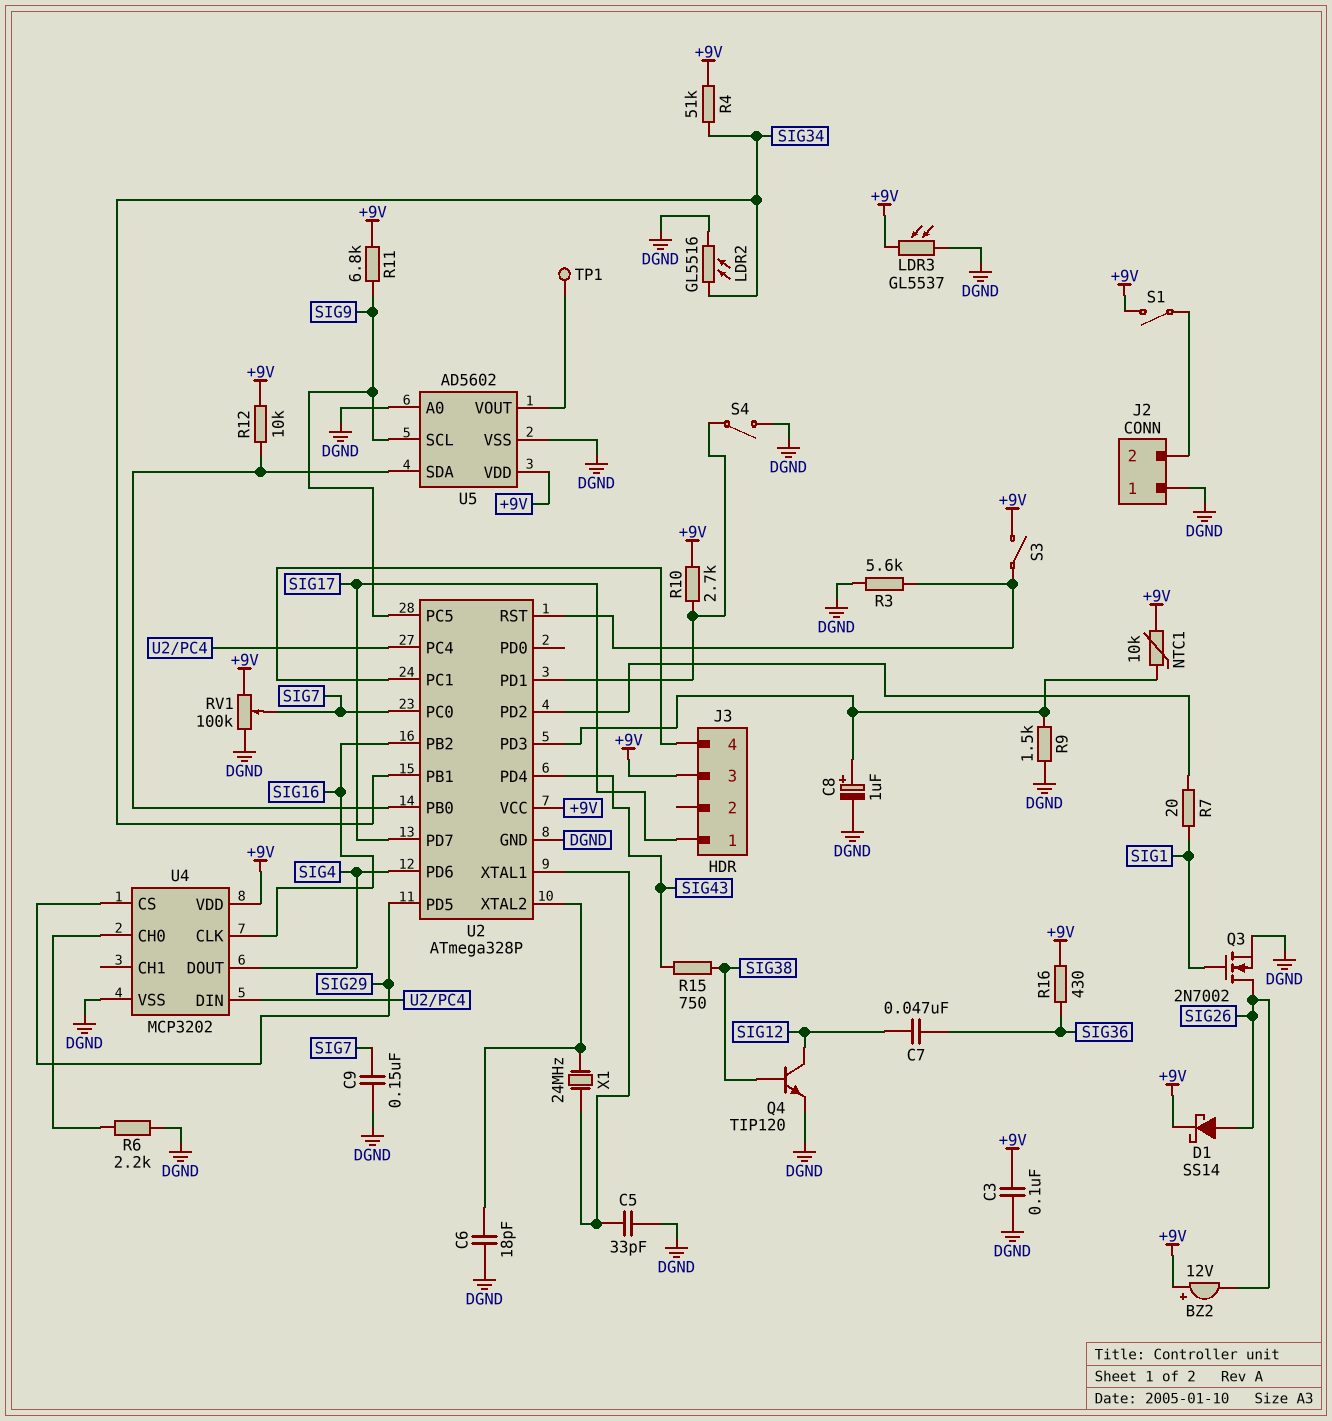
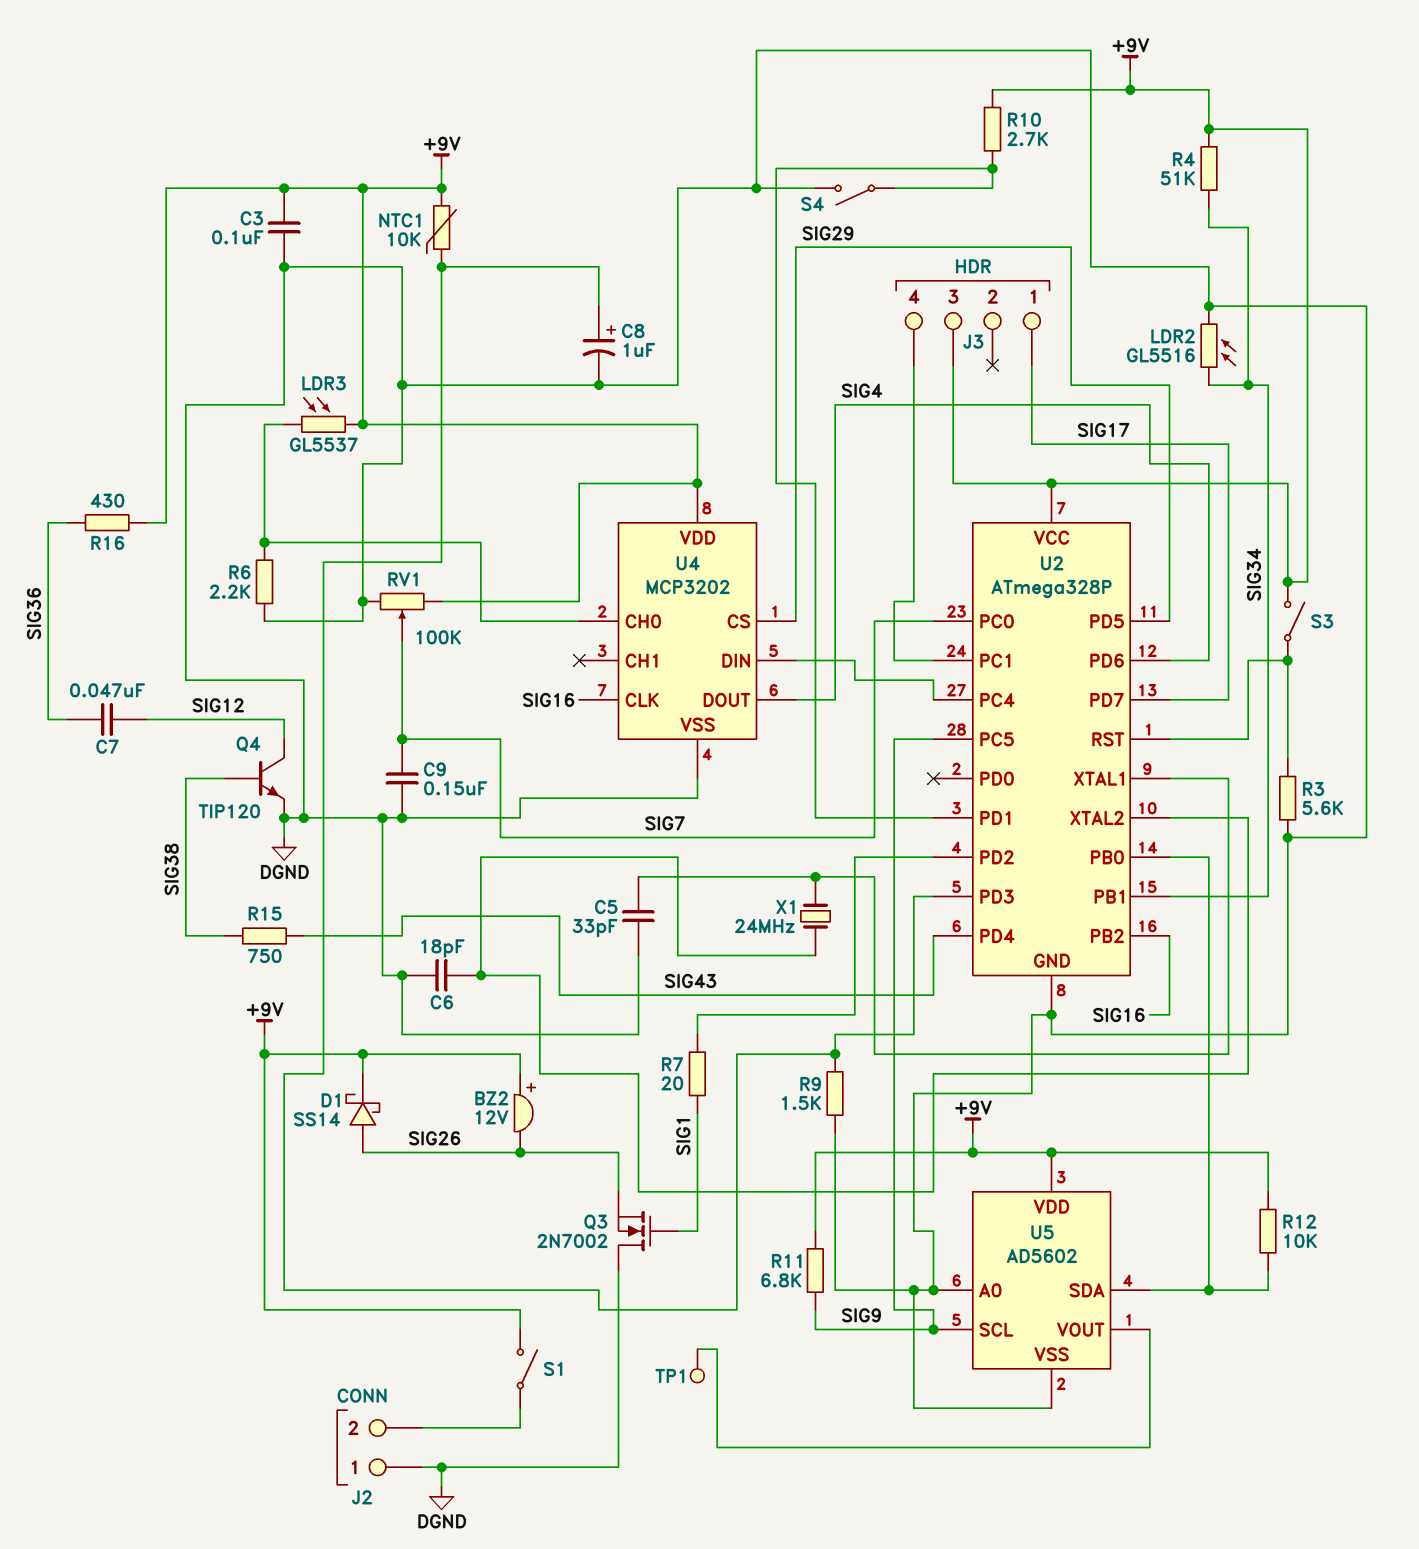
LDR3: GL5537 (+9V, DGND) -> GL5537 (+9V, U4/CH0)
Q3: NMOS 2N7002 (G SIG1, D SIG26, S DGND) -> NMOS 2N7002 (G SIG1, D DGND, S SIG26)

